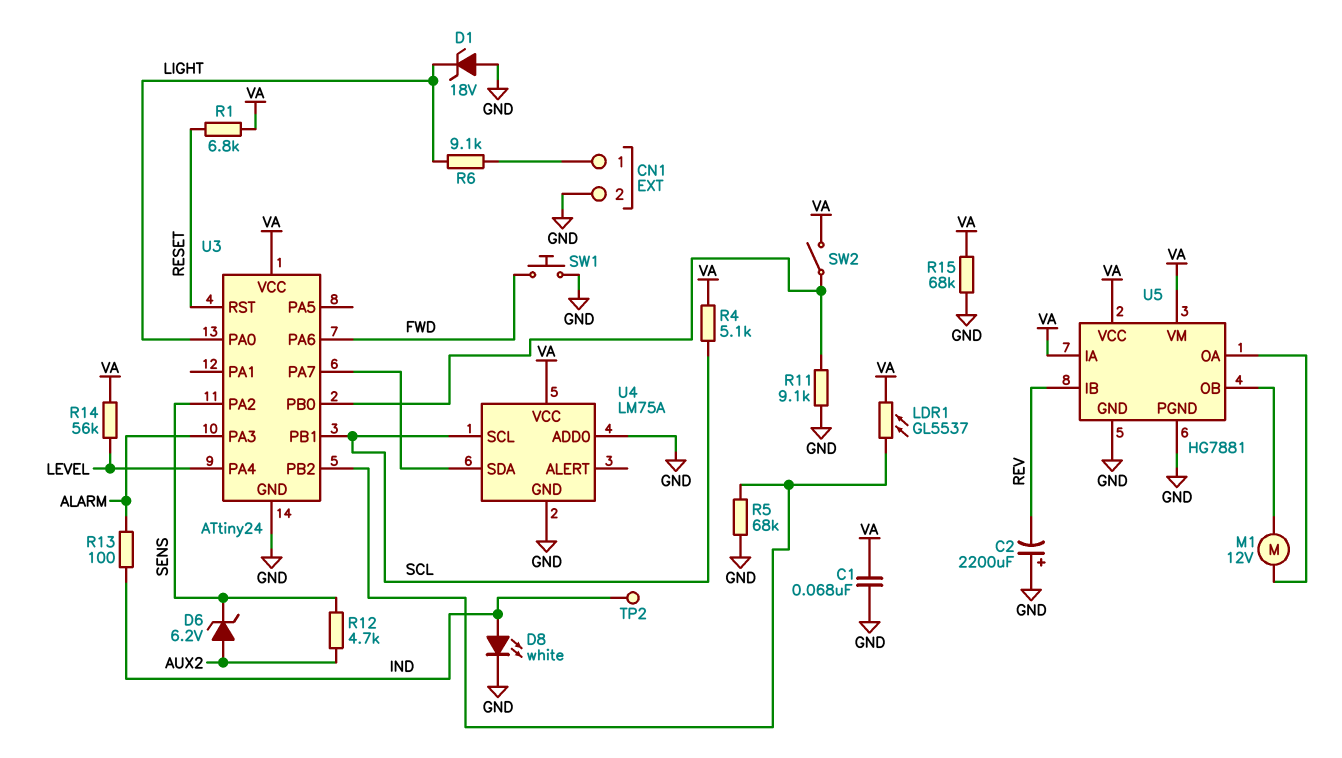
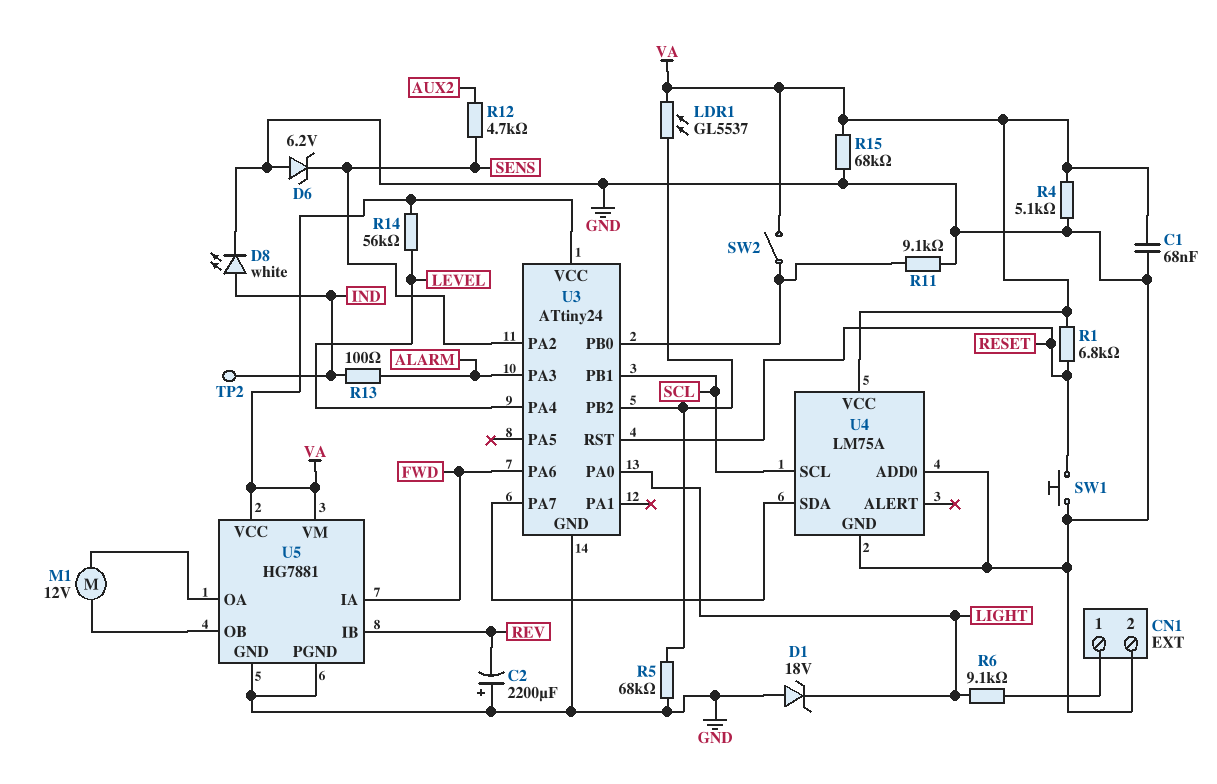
D6: zener 6.2V (A AUX2, K SENS) -> zener 6.2V (A GND, K SENS)
R4: 5.1k (SCL, VA) -> 5.1k (GND, VA)
SW1: button (FWD, GND) -> button (GND, RESET)
U5 pin IA: VA -> FWD

